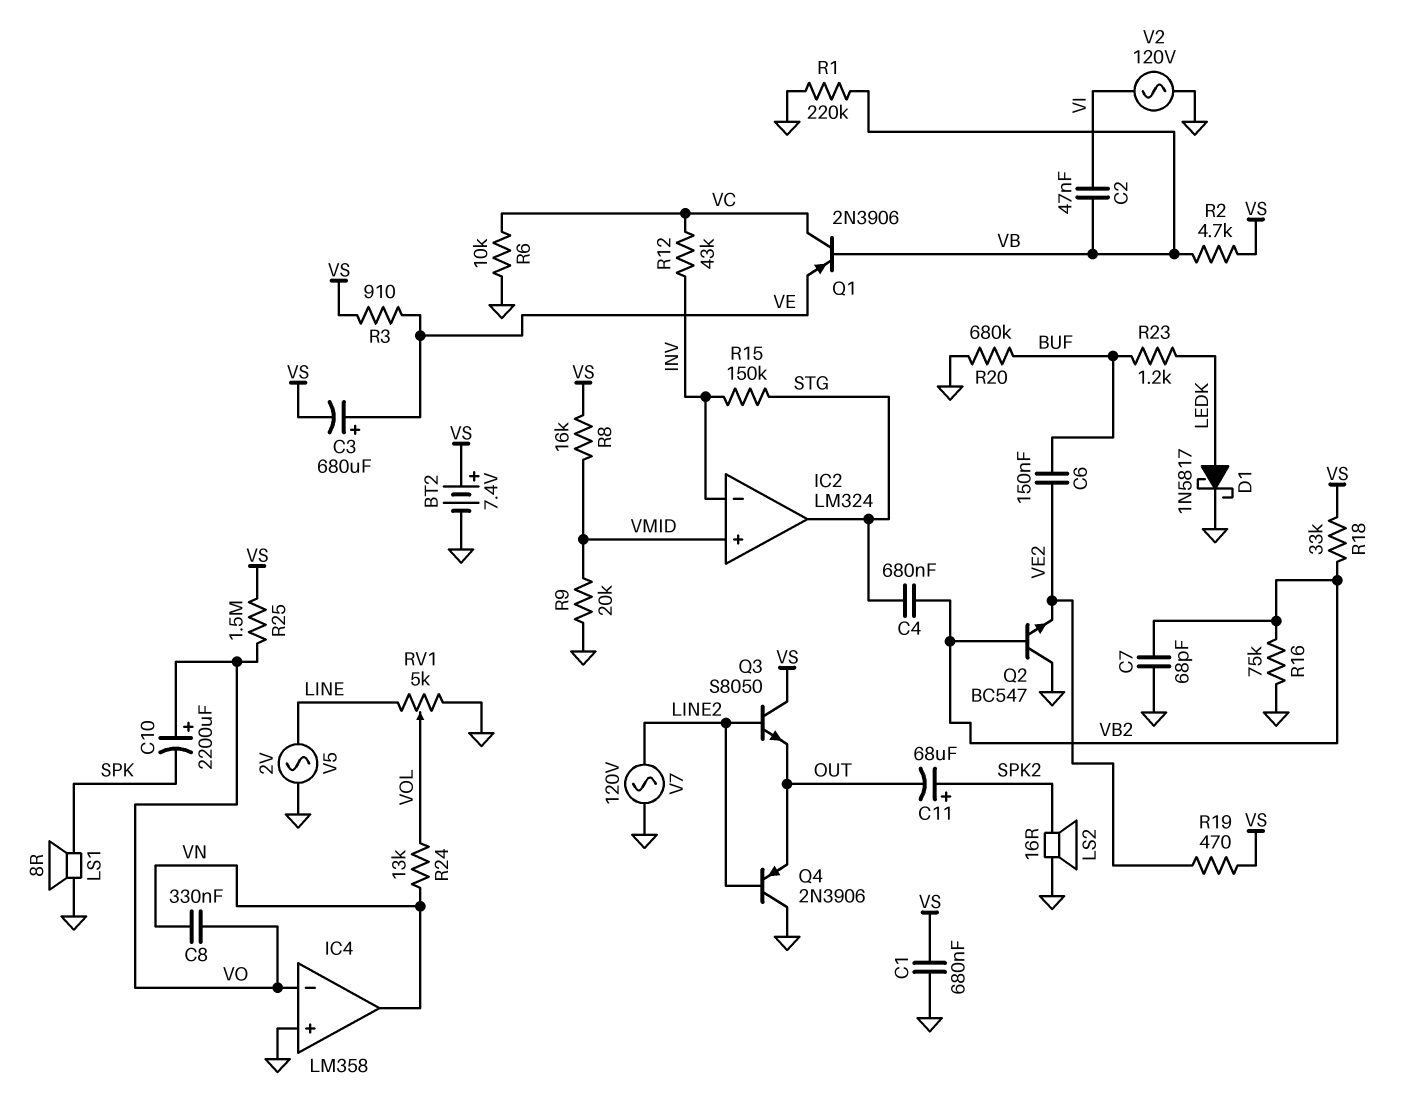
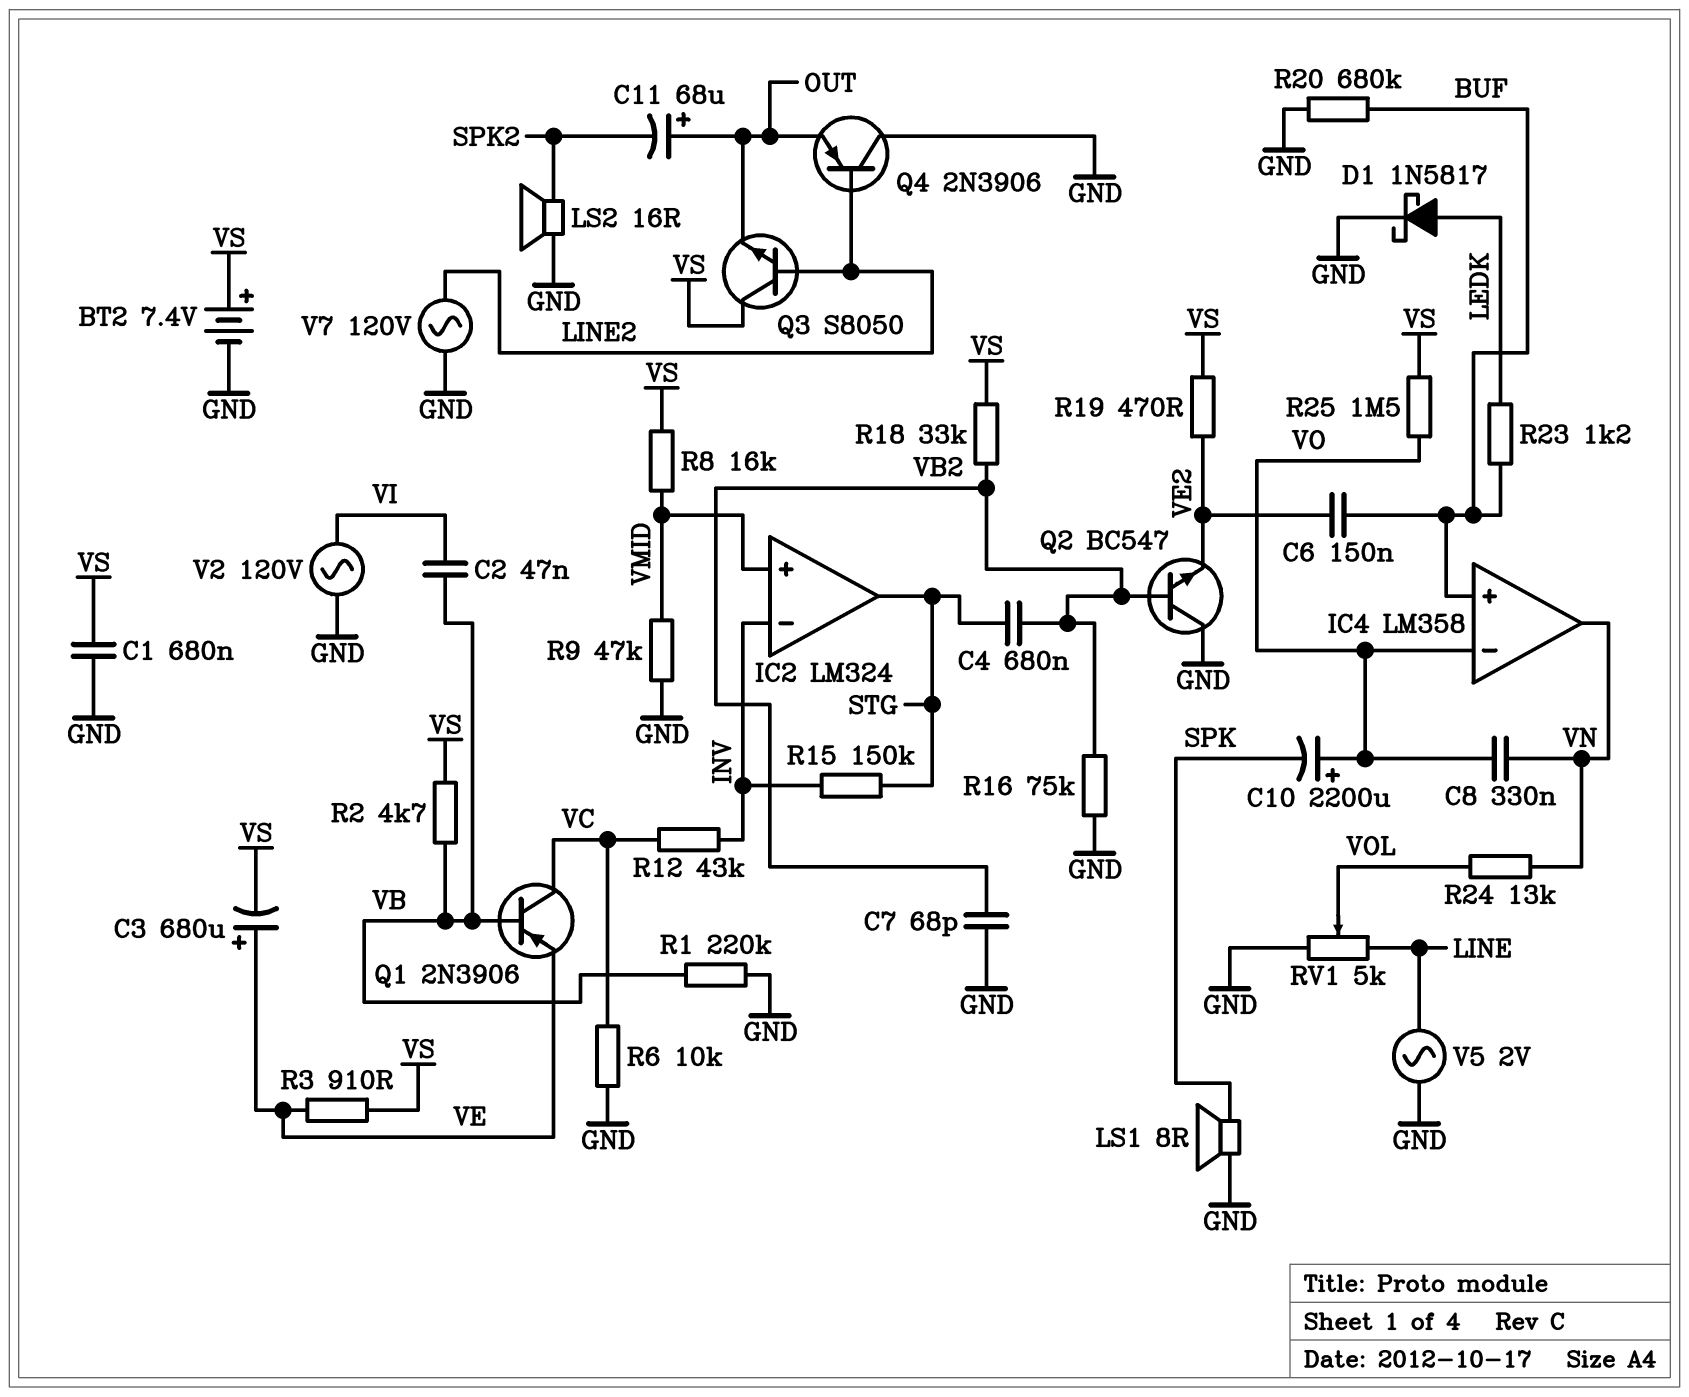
C11: 68uF (plus SPK2, minus OUT) -> 68uF (plus OUT, minus SPK2)
IC4 pin in+: GND -> BUF
R9: 20k (GND, VMID) -> 47k (GND, VMID)

